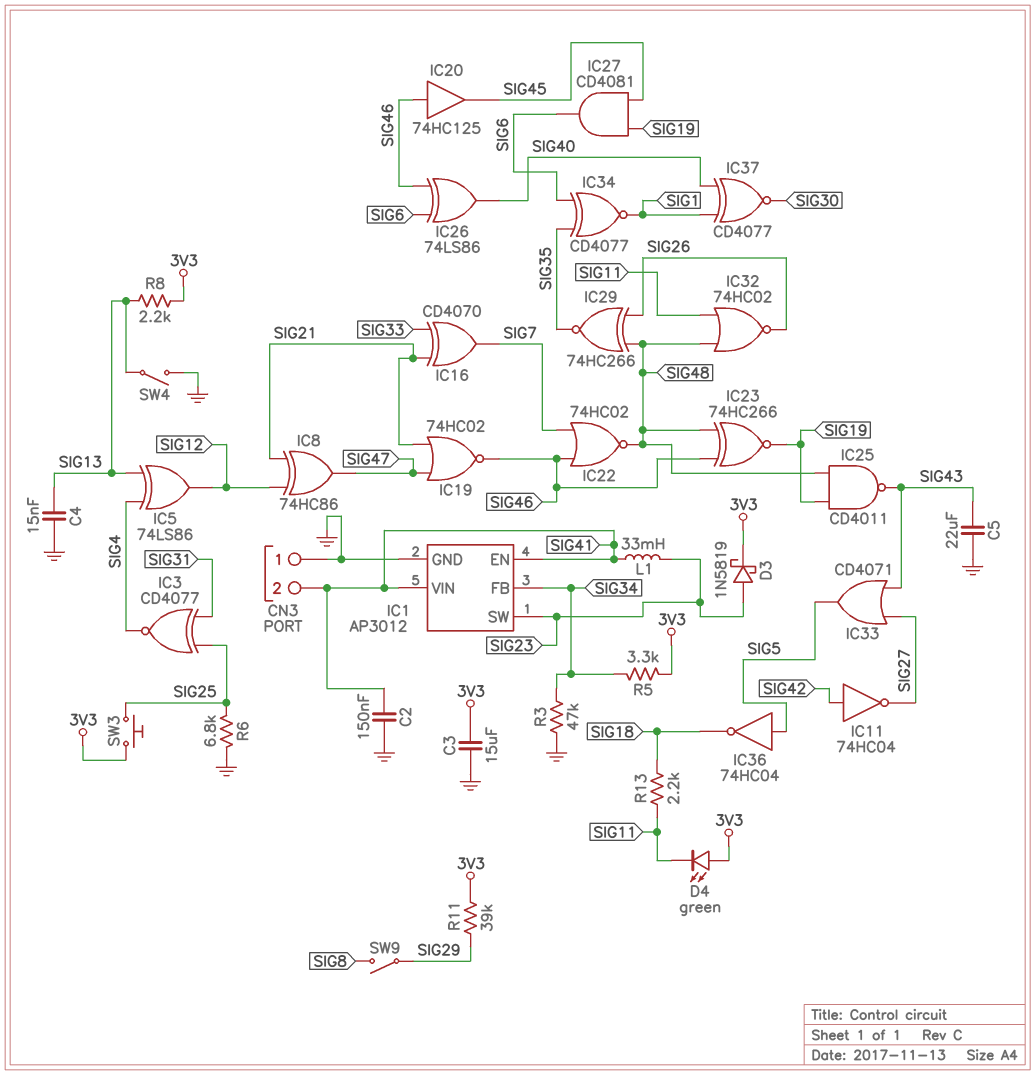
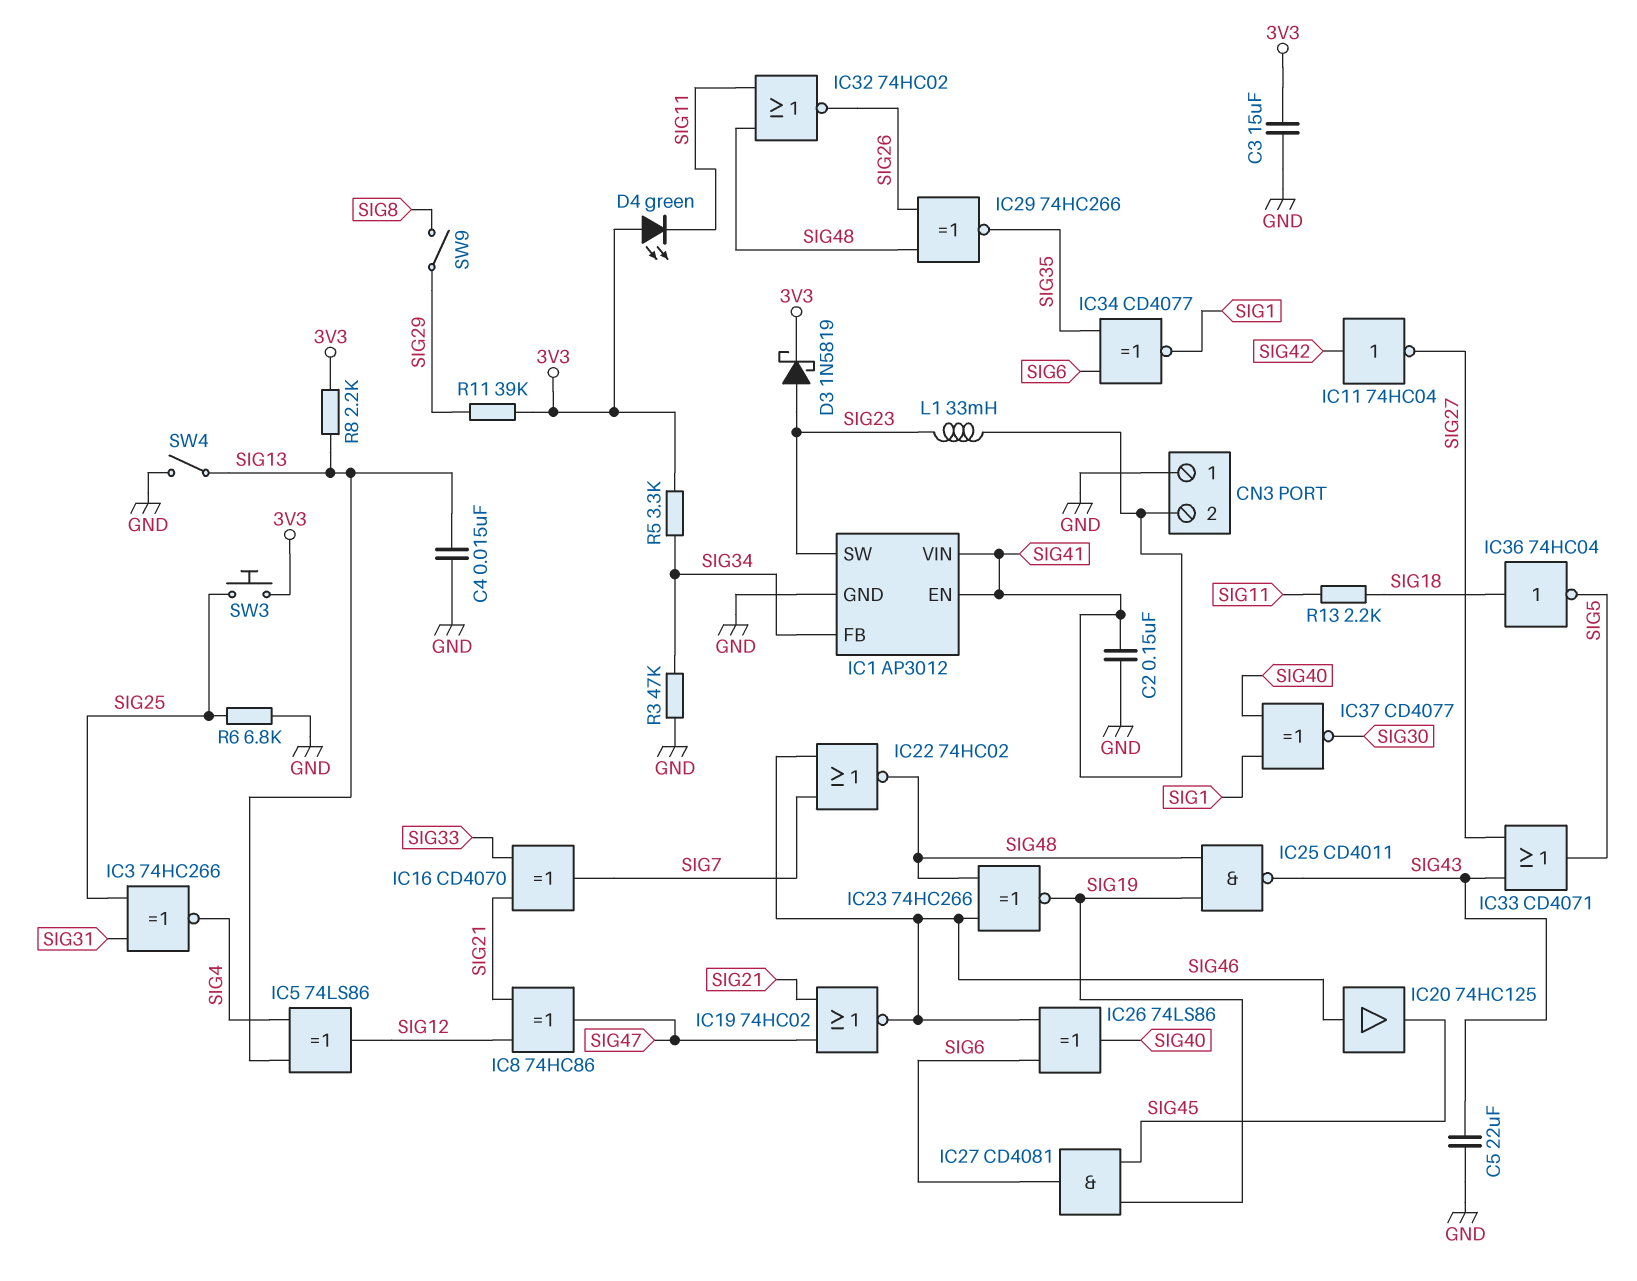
IC3: XNOR CD4077 (in SIG25, in SIG31, out SIG4) -> XNOR 74HC266 (in SIG25, in SIG31, out SIG4)
IC36: NOT 74HC04 (in SIG5, out SIG18) -> NOT 74HC04 (in SIG18, out SIG5)

